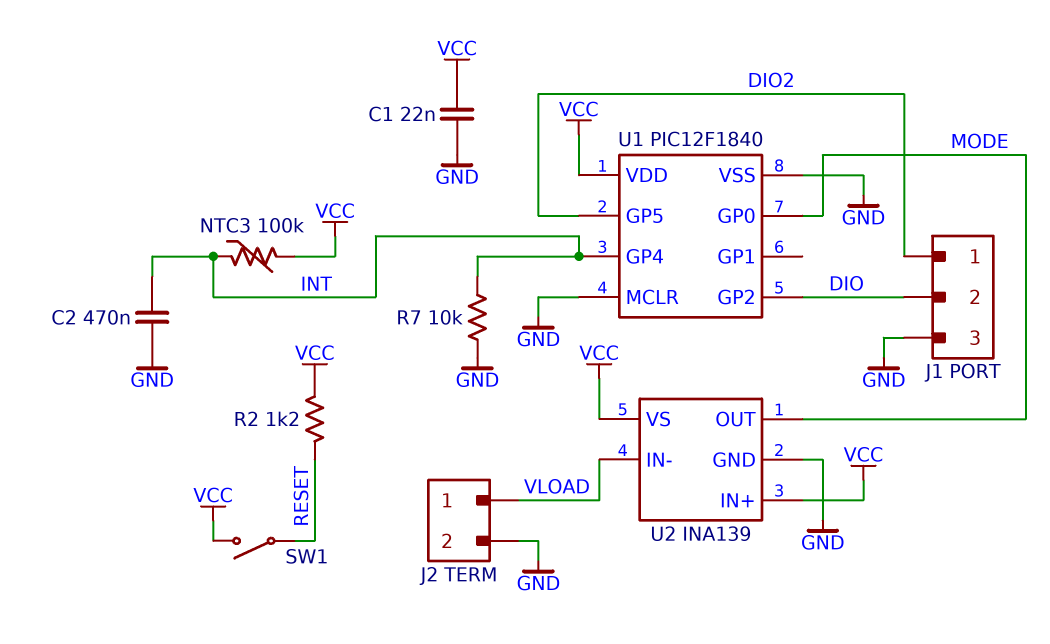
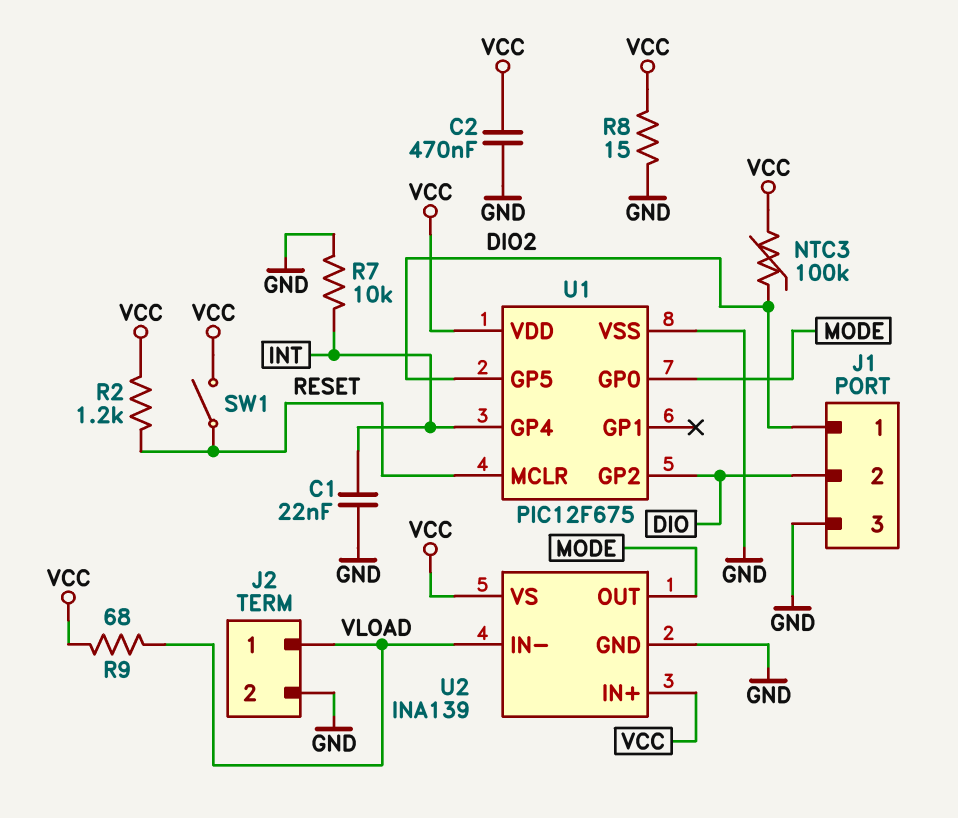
C1: 22nF (GND, VCC) -> 22nF (GND, INT)
C2: 470nF (GND, INT) -> 470nF (GND, VCC)
NTC3: 100k (INT, VCC) -> 100k (DIO2, VCC)
R8: none -> 15 (GND, VCC)
R9: none -> 68 (VCC, VLOAD)
U1: PIC12F1840 -> PIC12F675
U1 pin MCLR: GND -> RESET

